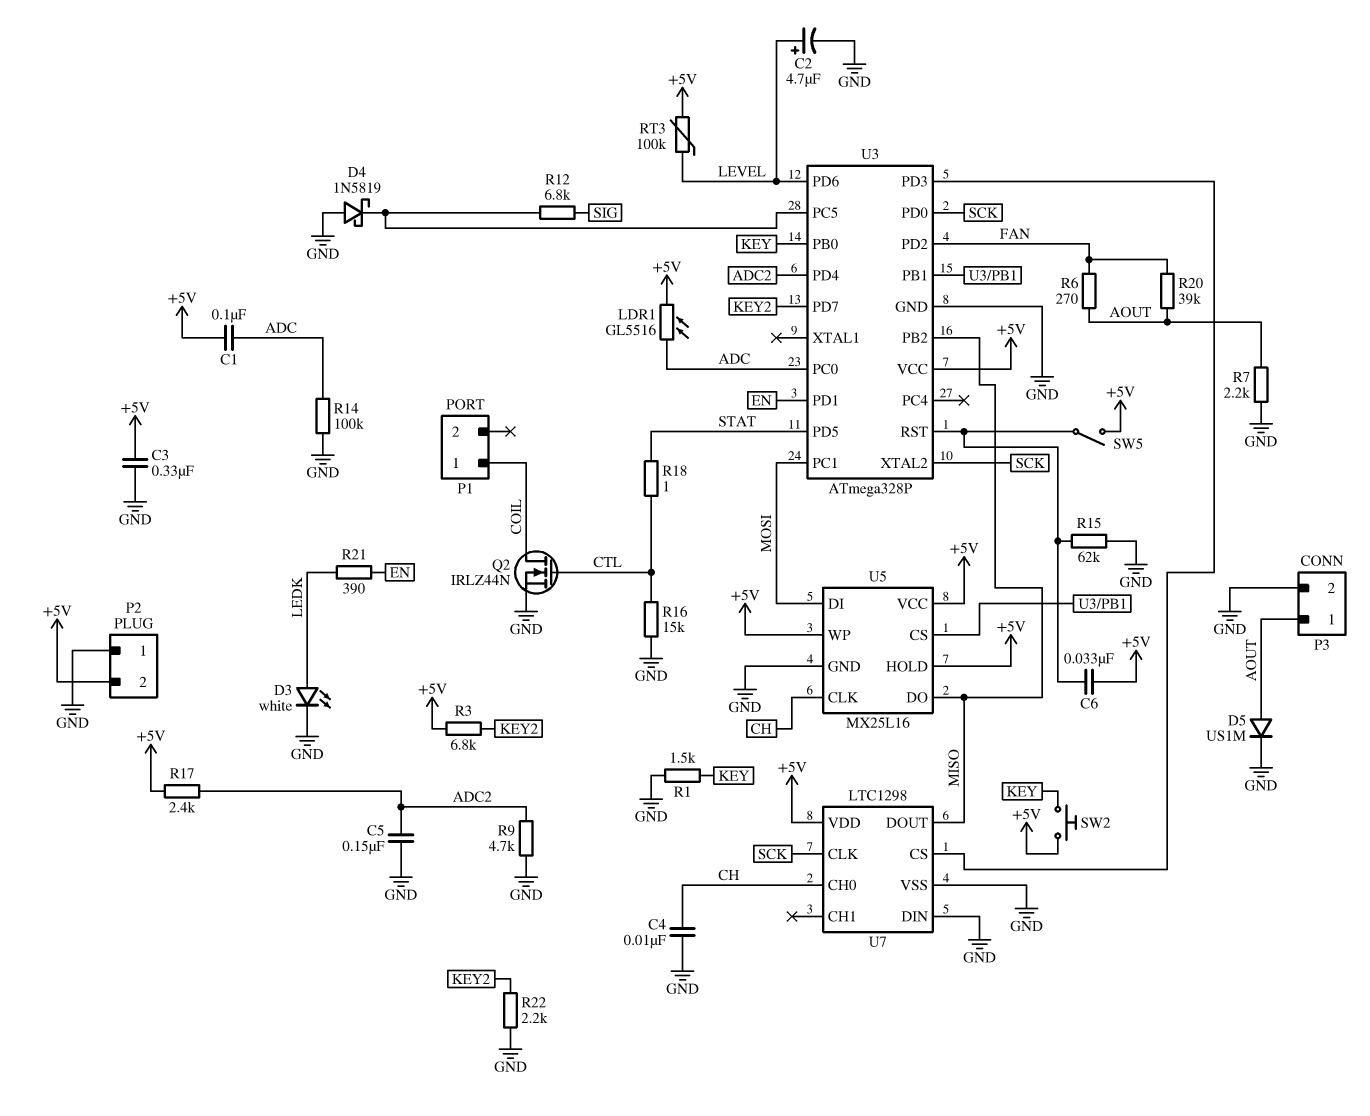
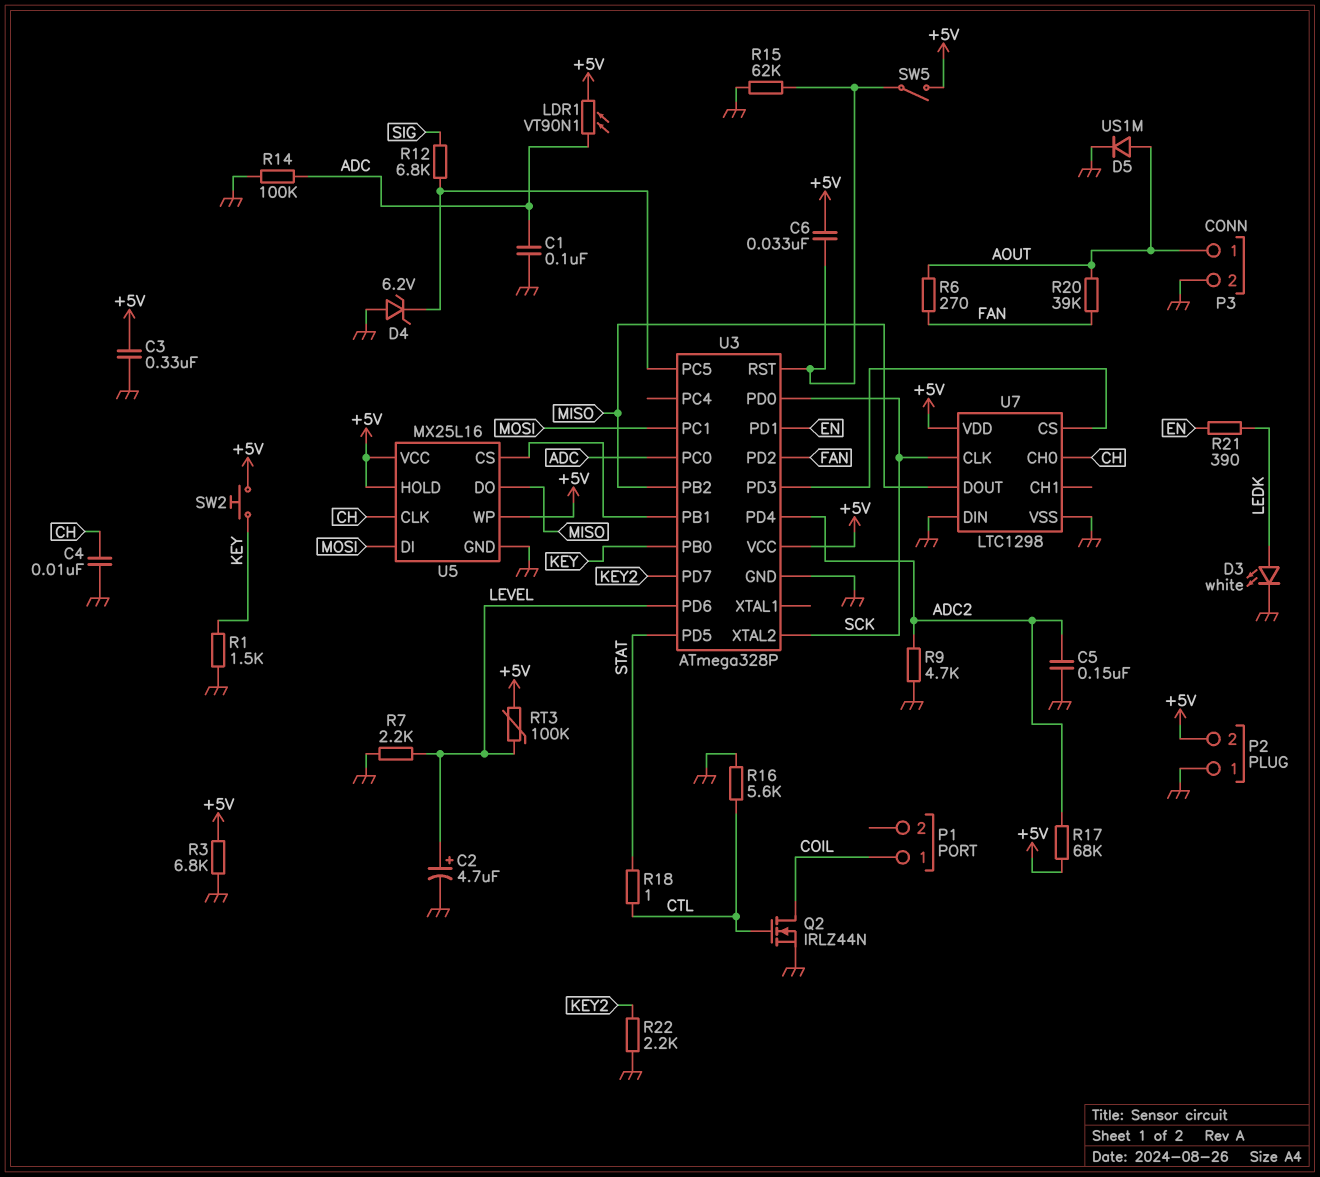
C1: 100nF (+5V, ADC) -> 100nF (ADC, GND)
D4: schottky 1N5819 (A GND, K U3/PC5) -> zener 6.2V (A GND, K U3/PC5)
LDR1: GL5516 (+5V, ADC) -> VT90N1 (+5V, ADC)
R3: 6.8k (+5V, KEY2) -> 6.8k (+5V, GND)
R7: 2.2k (AOUT, GND) -> 2.2k (GND, LEVEL)
R16: 15k (CTL, GND) -> 5.6k (CTL, GND)
R17: 2.4k (+5V, ADC2) -> 68k (+5V, ADC2)

